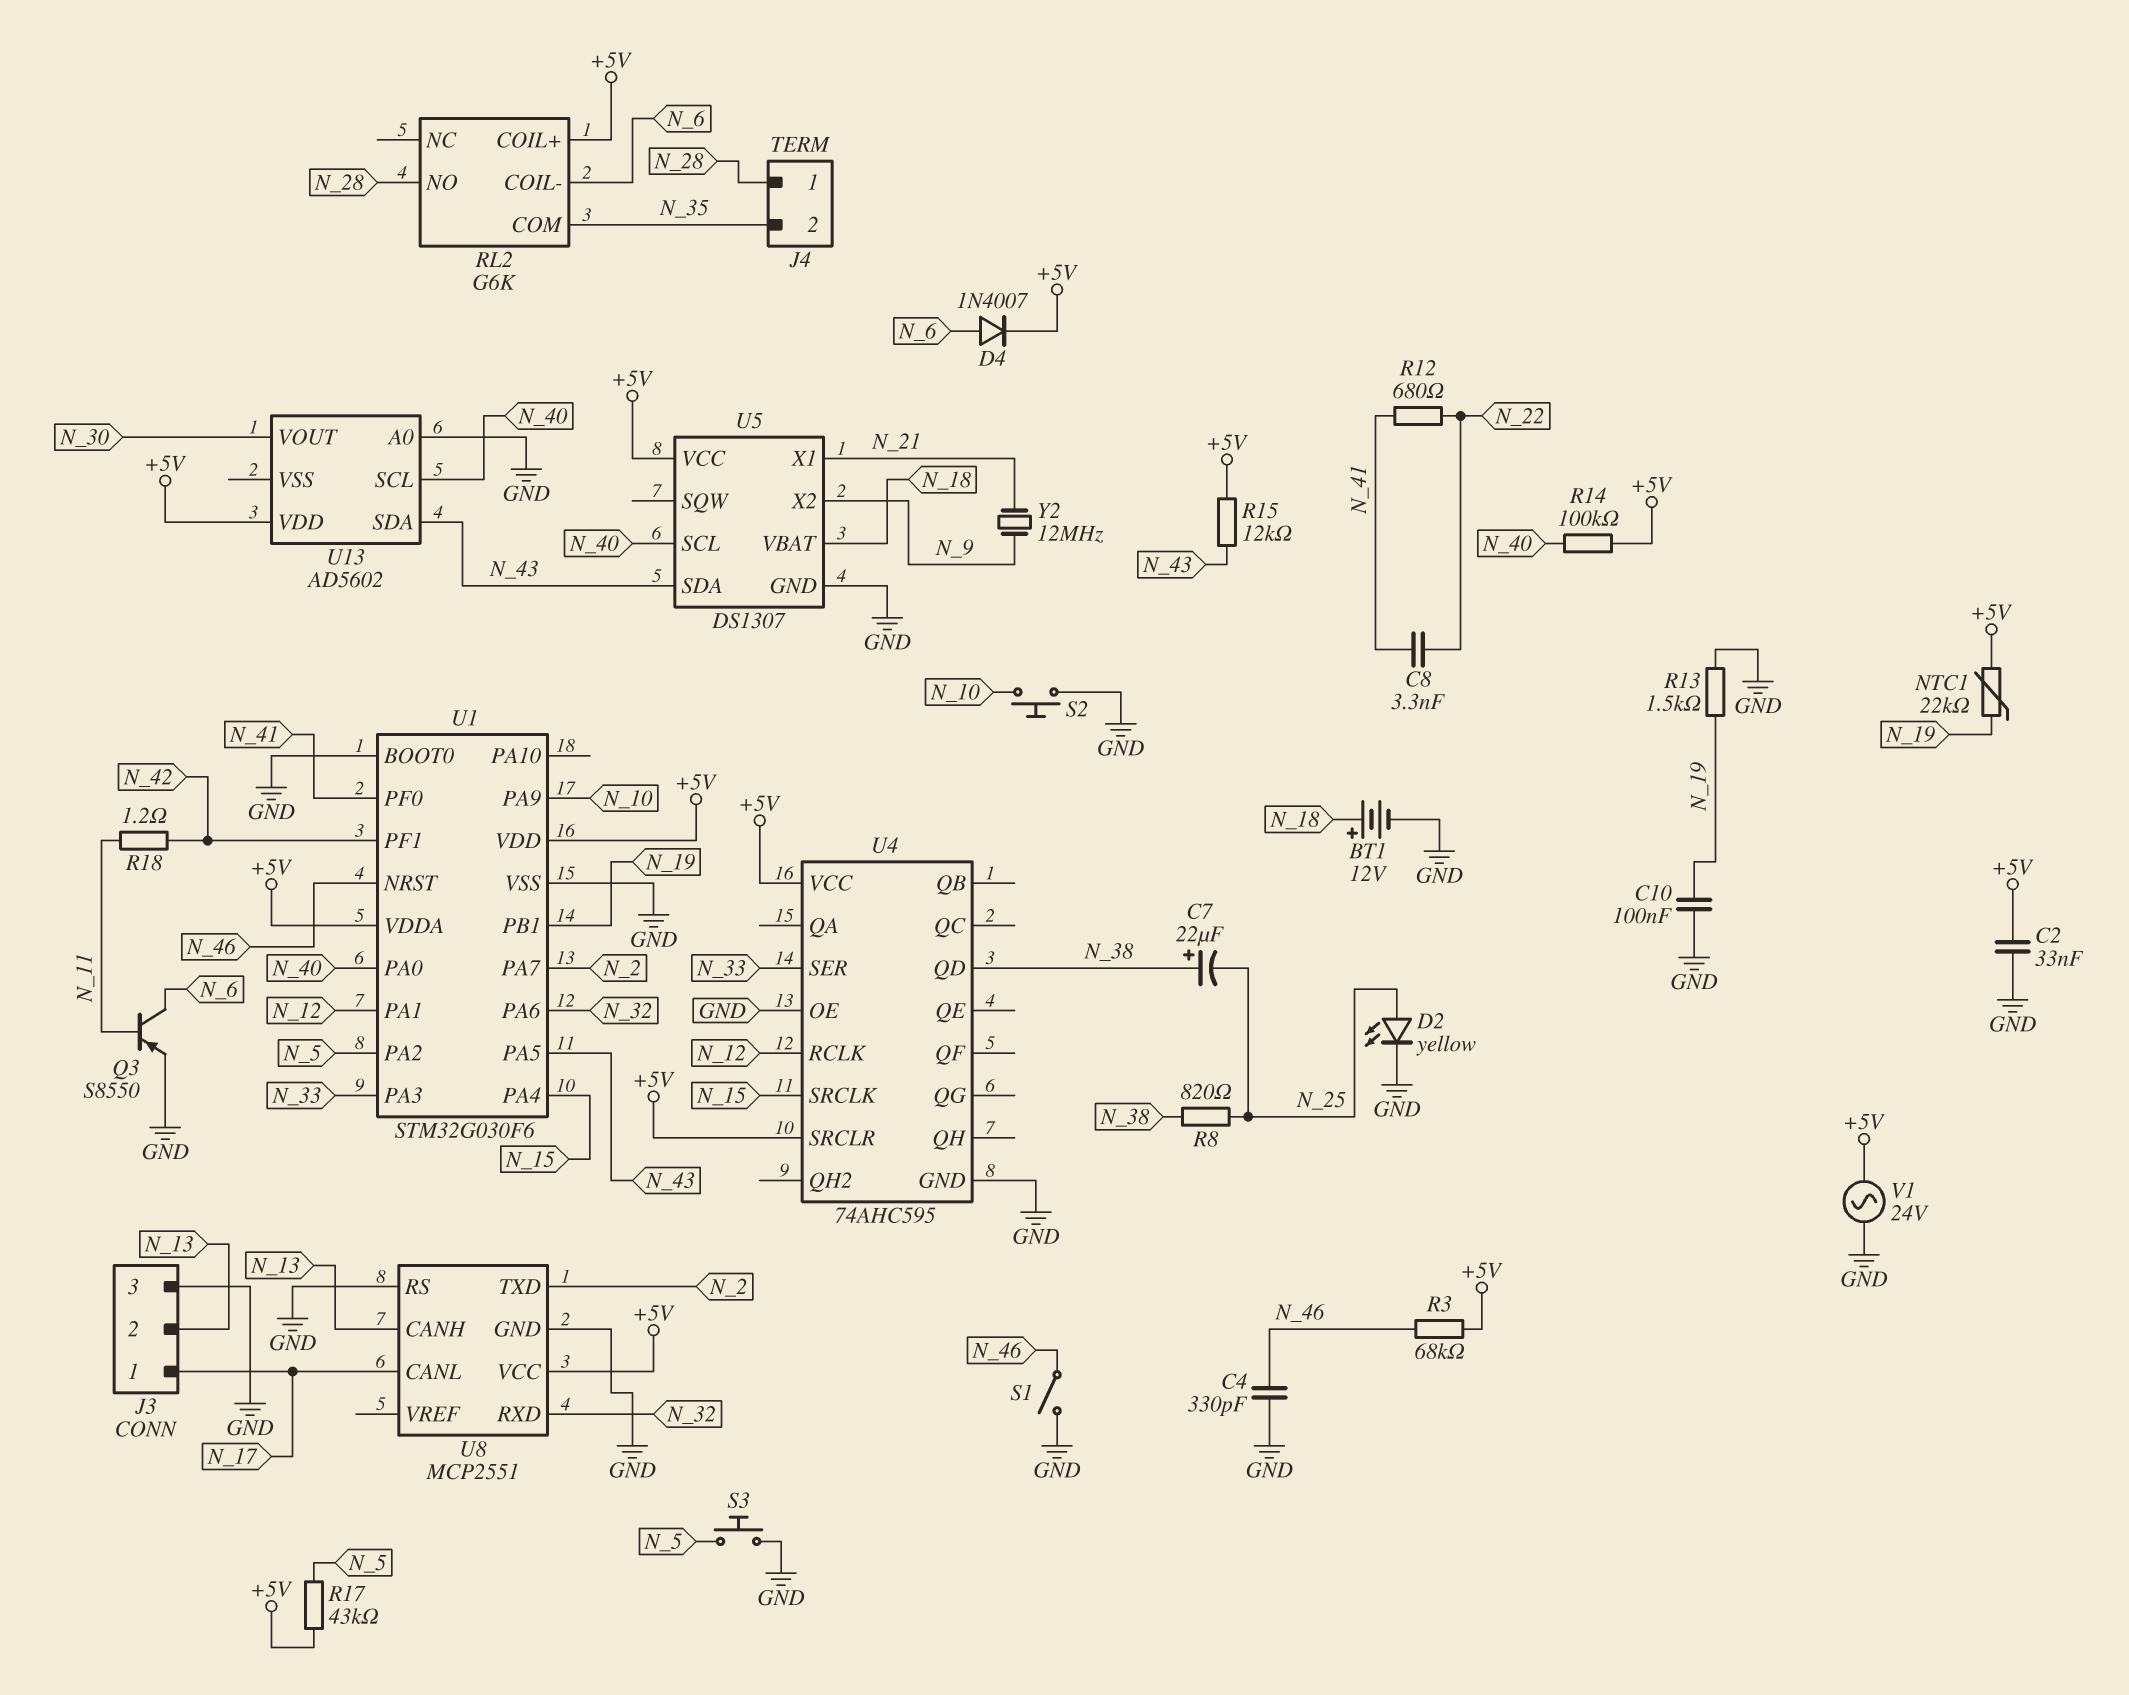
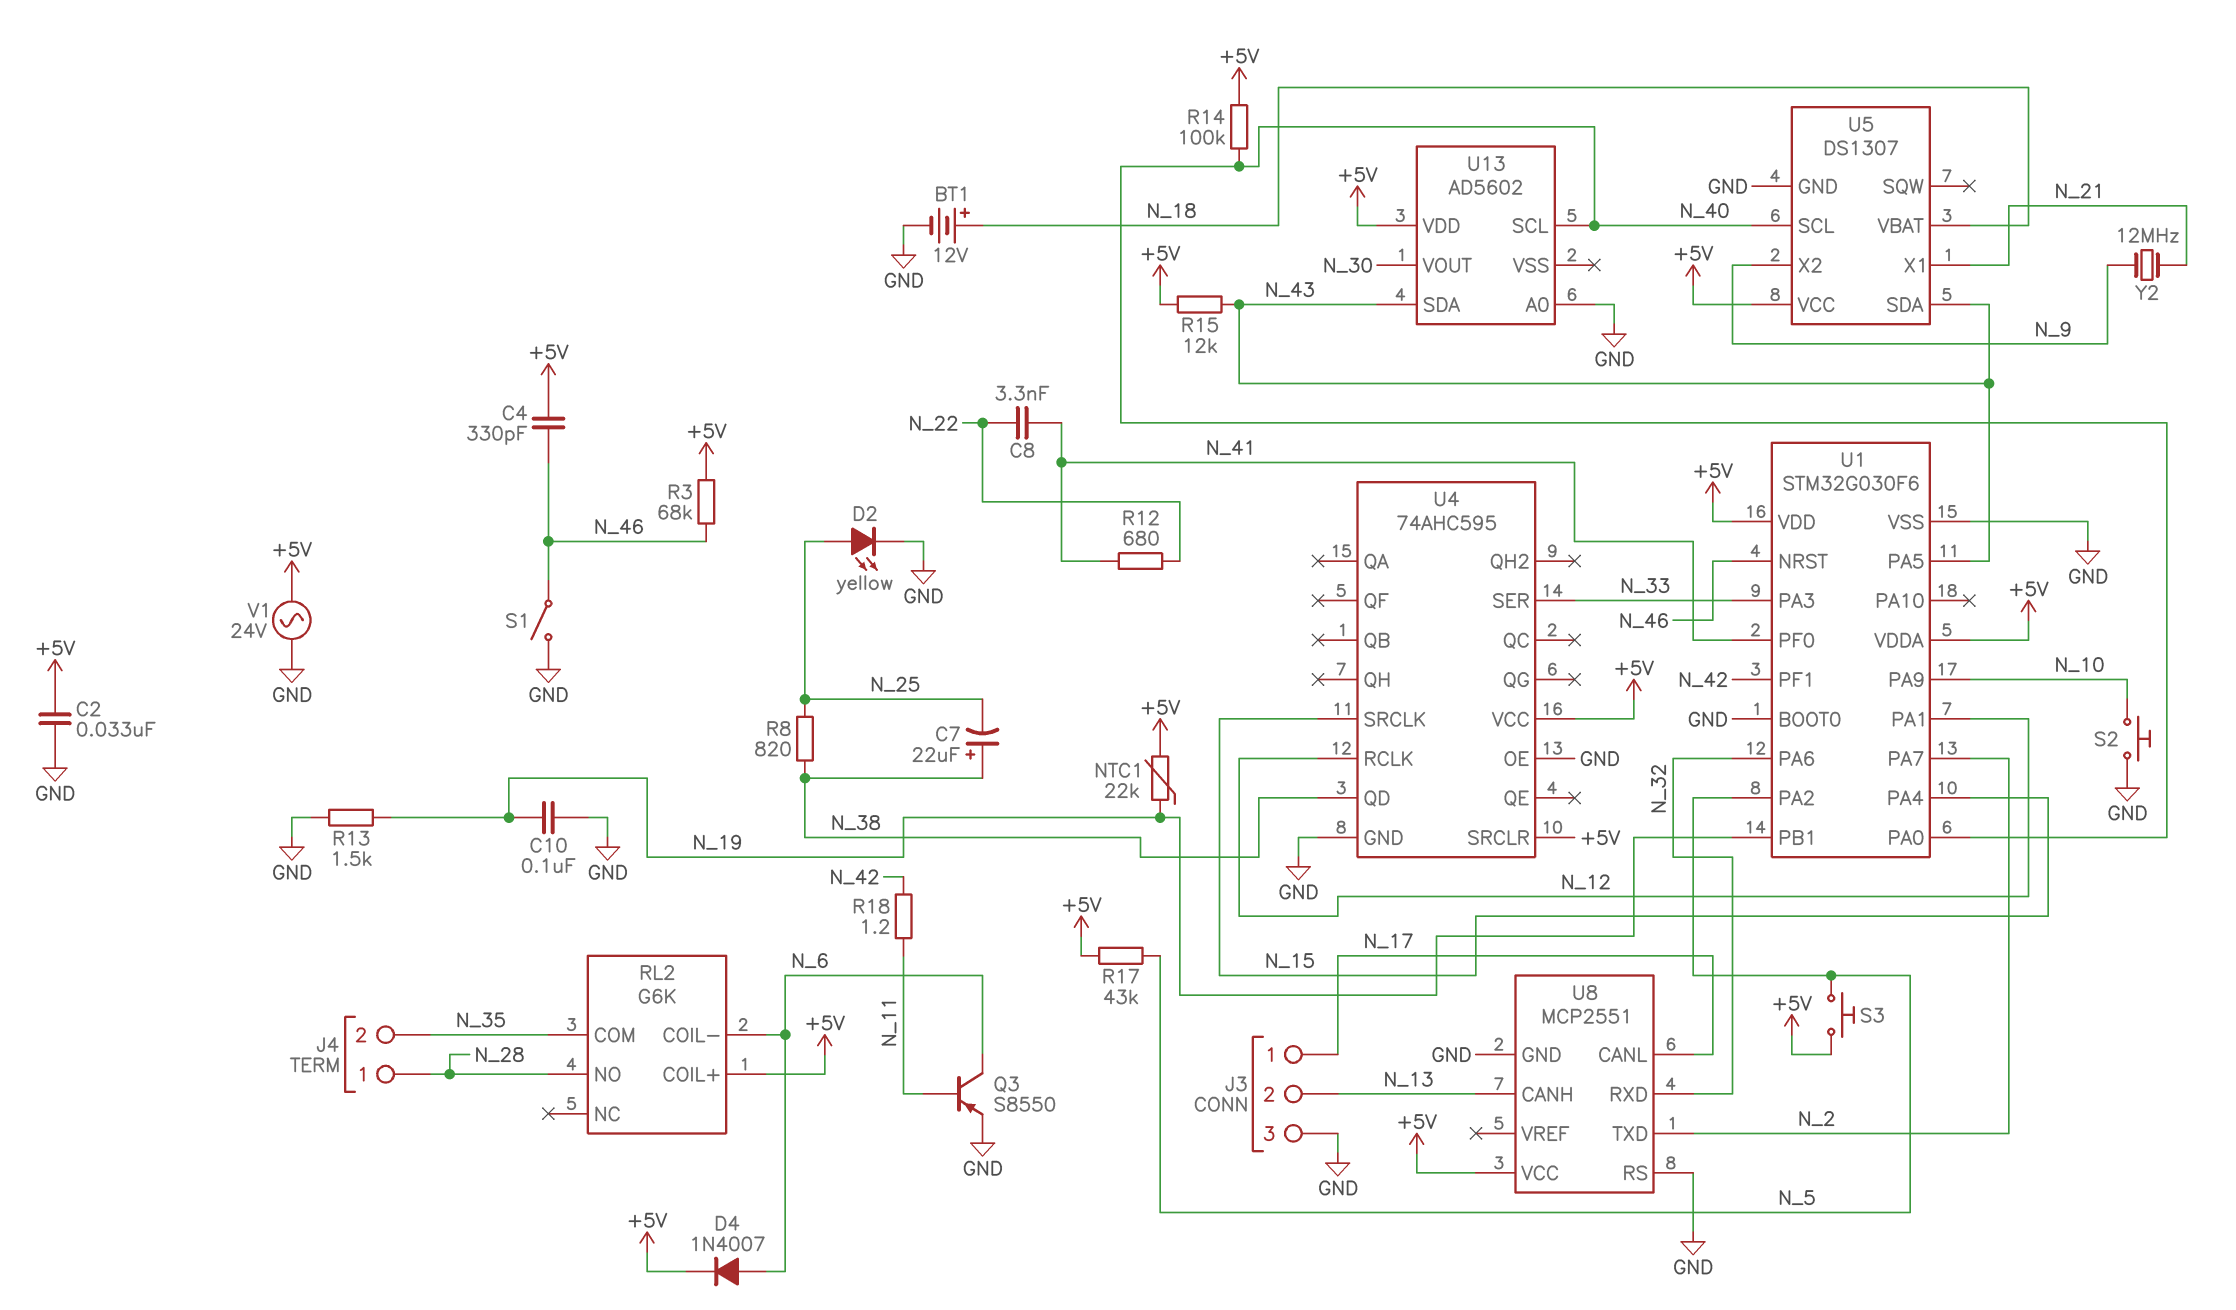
C4: 330pF (GND, N_46) -> 330pF (+5V, N_46)
S3: button (GND, N_5) -> button (+5V, N_5)

